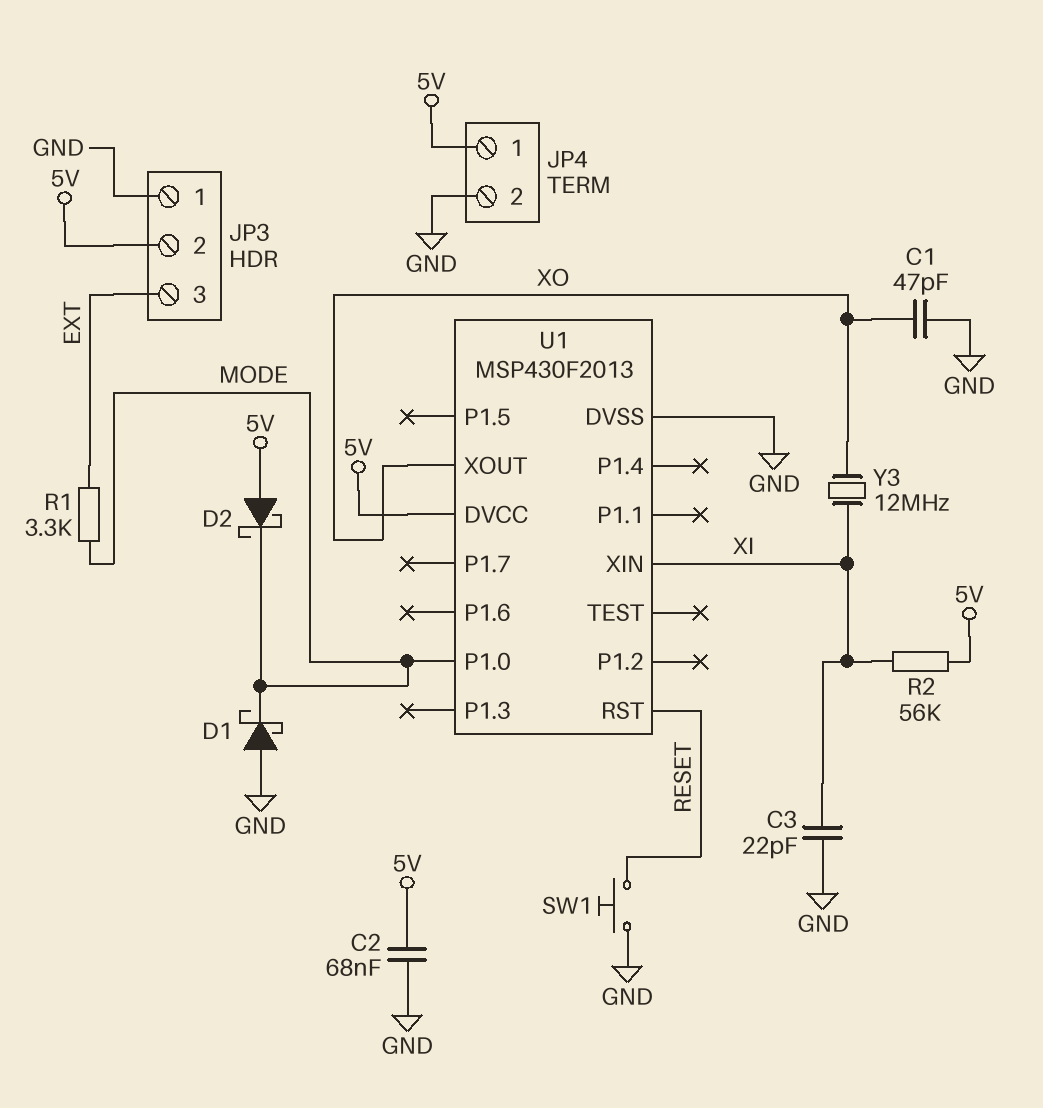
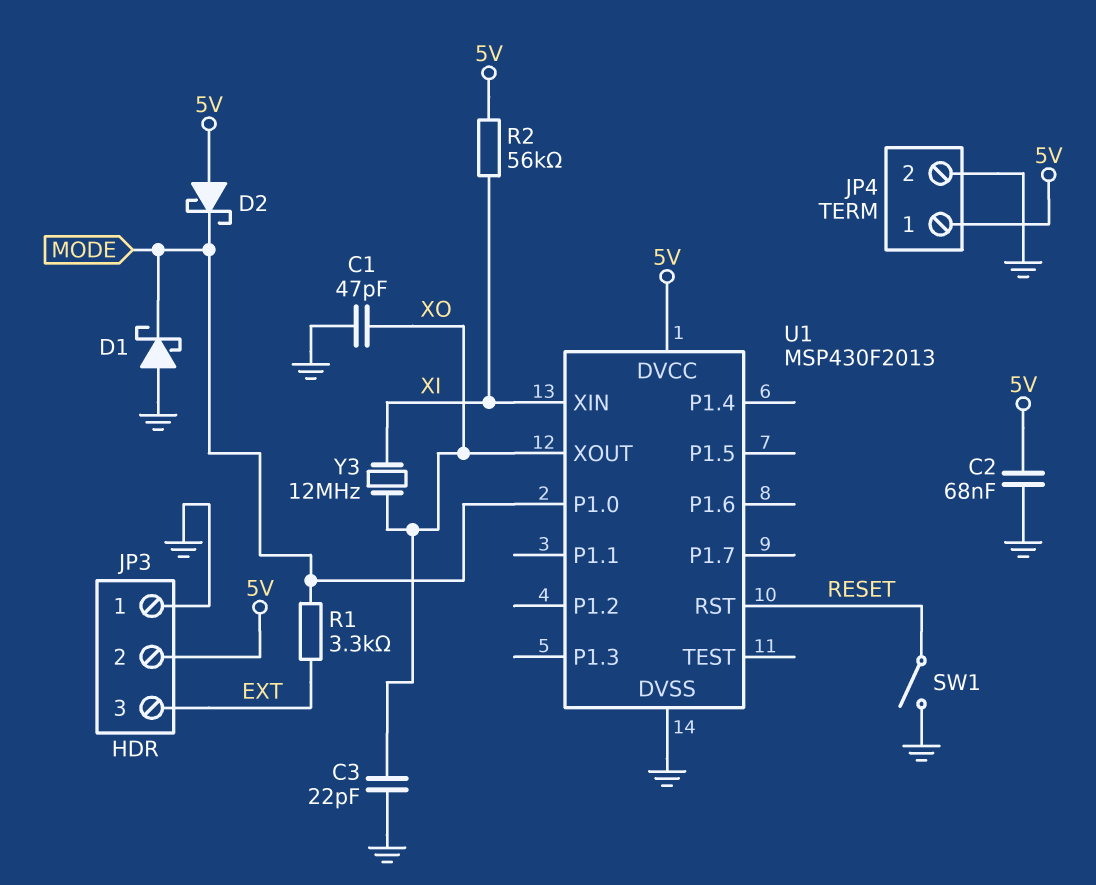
C3: 22pF (GND, XI) -> 22pF (GND, XO)
SW1: button (GND, RESET) -> switch (GND, RESET)

